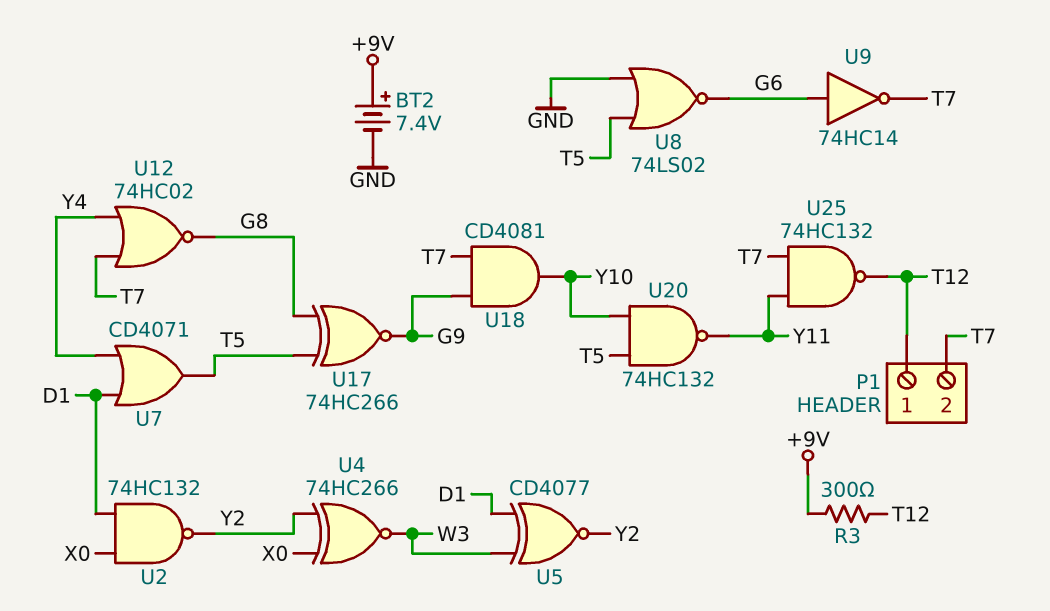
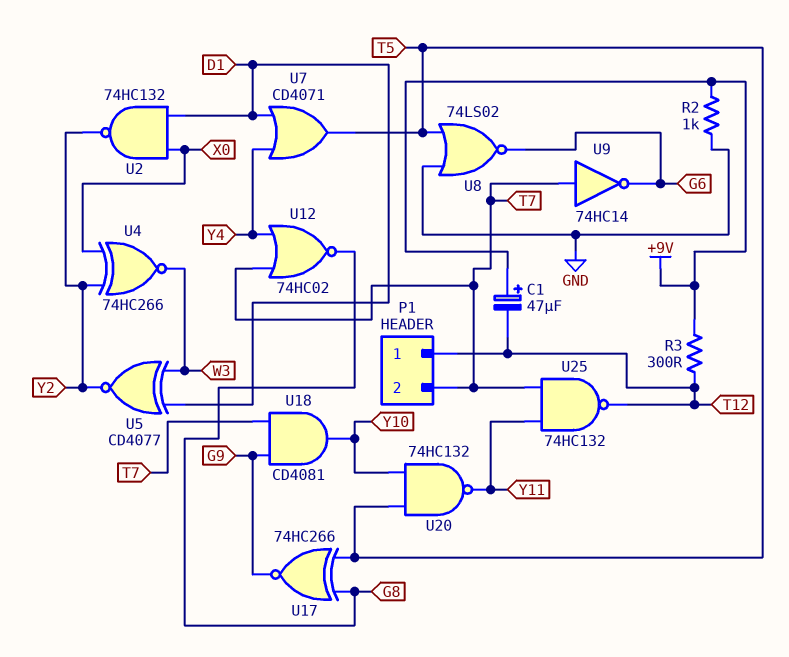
BT2: 7.4V (plus +9V, minus GND) -> none
C1: none -> 47uF (plus +9V, minus T12)
R2: none -> 1k (+9V, GND)
U9: NOT 74HC14 (in G6, out T7) -> NOT 74HC14 (in T7, out G6)

